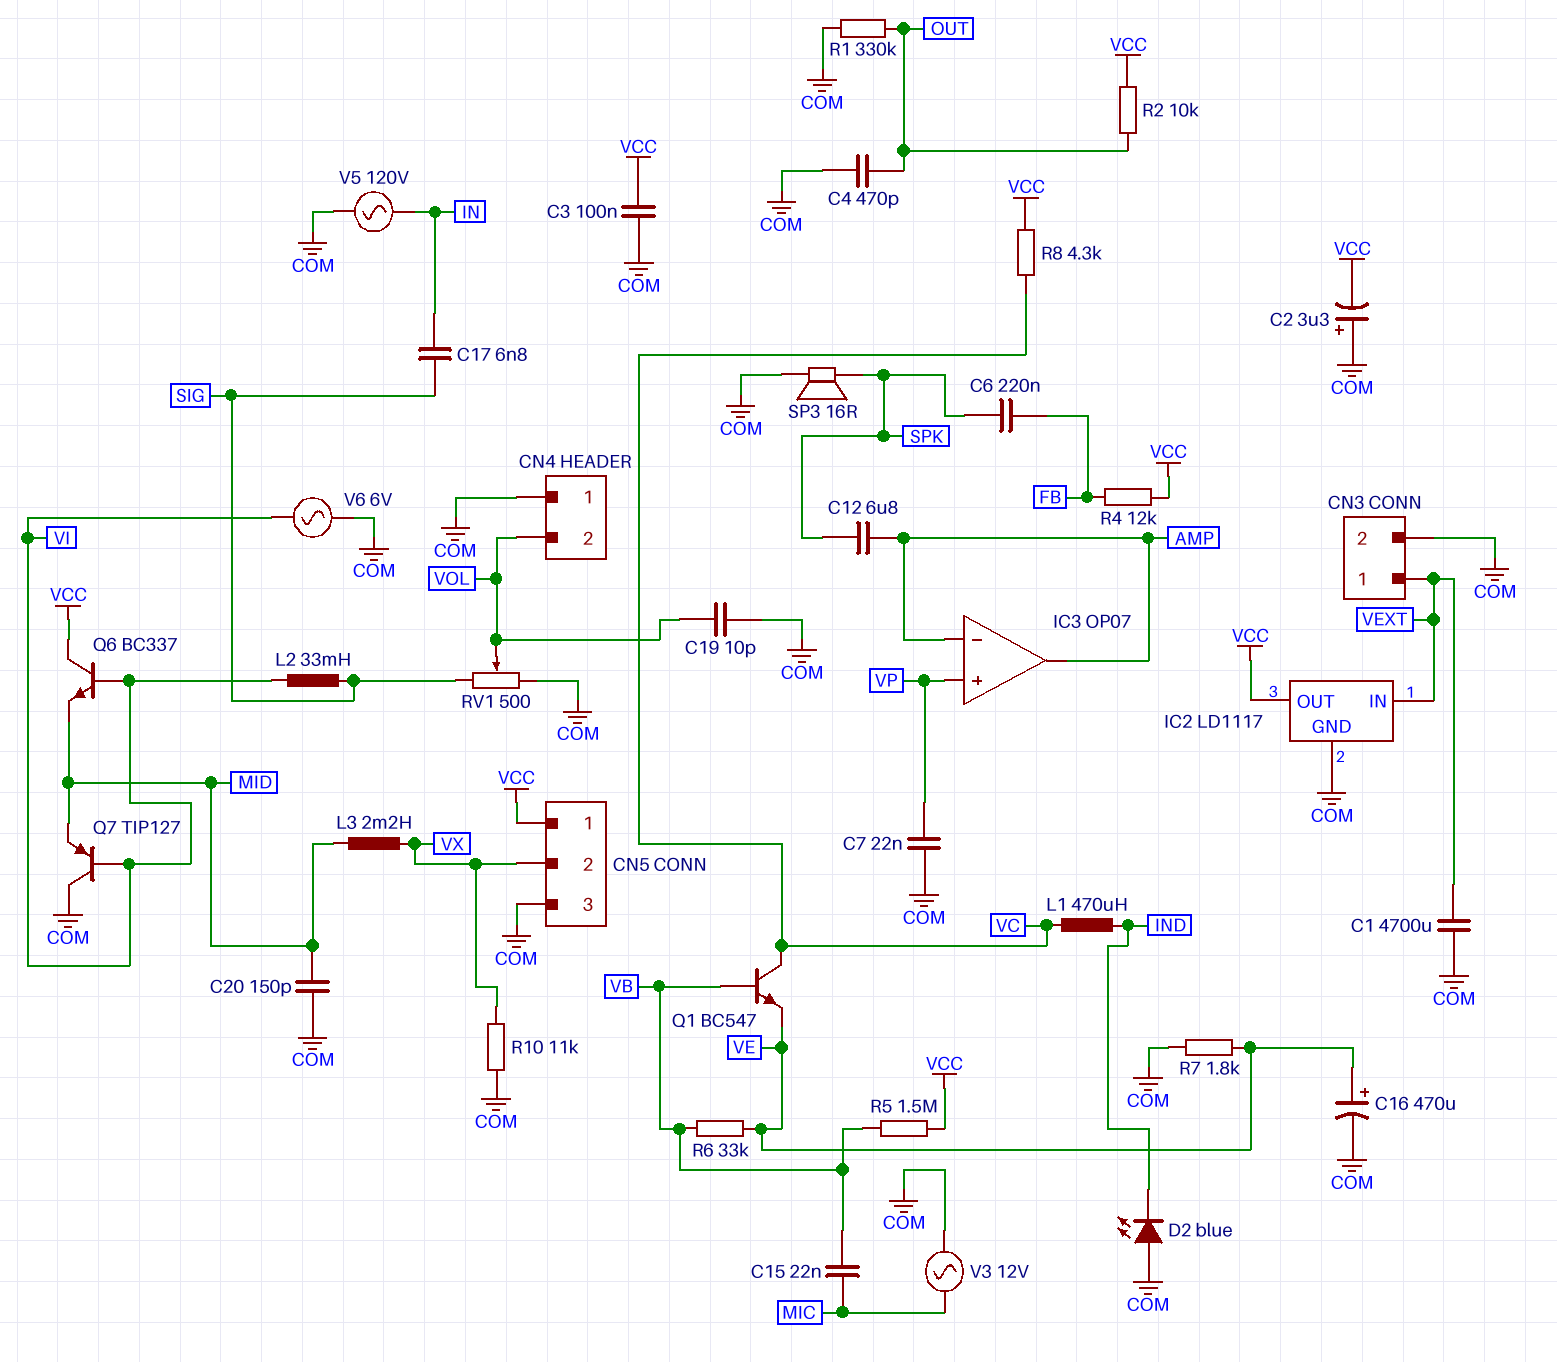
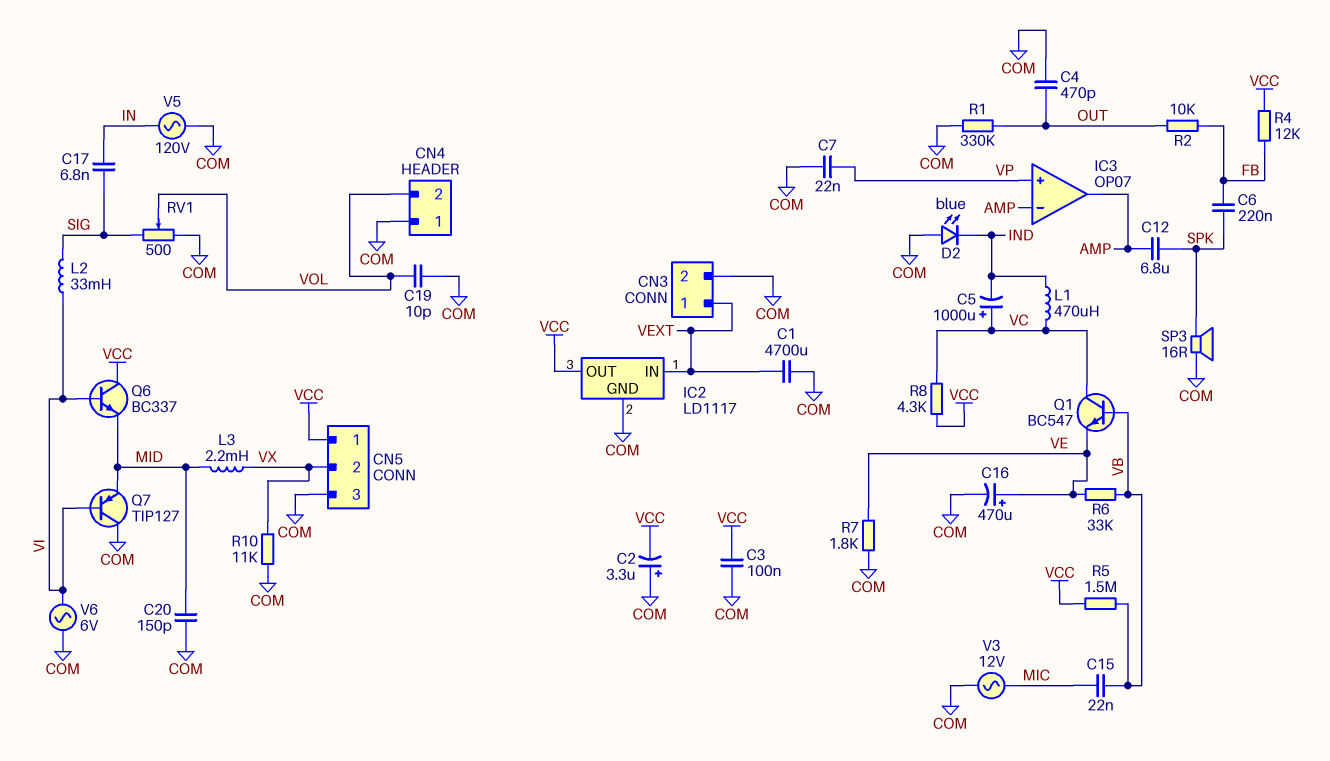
C5: none -> 1000uF (plus VC, minus IND)
R2: 10k (OUT, VCC) -> 10k (FB, OUT)

